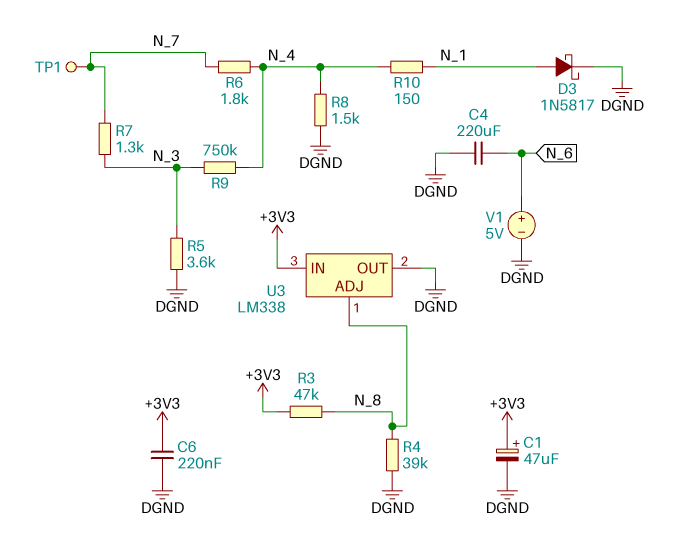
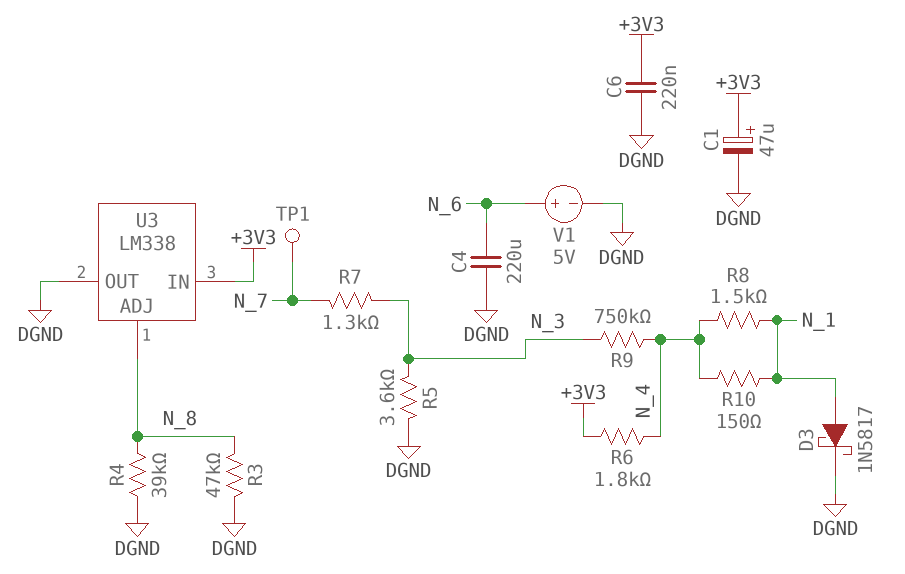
R3: 47k (+3V3, N_8) -> 47k (DGND, N_8)
R6: 1.8k (N_4, N_7) -> 1.8k (+3V3, N_4)
R8: 1.5k (DGND, N_4) -> 1.5k (N_1, N_4)

